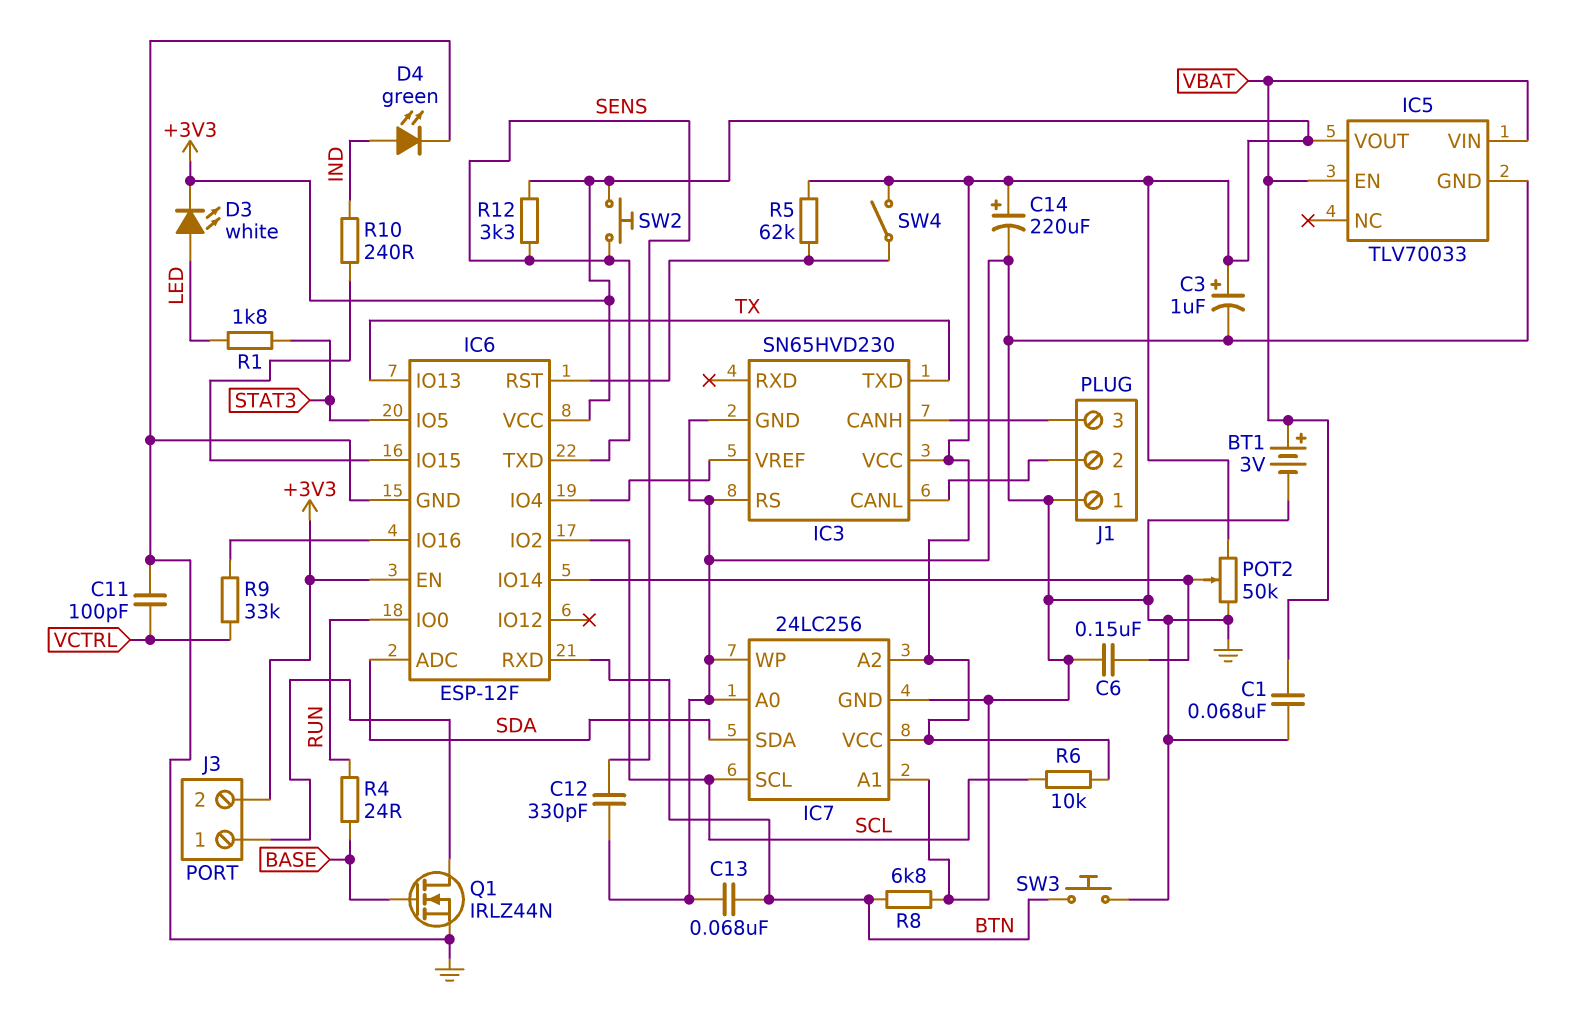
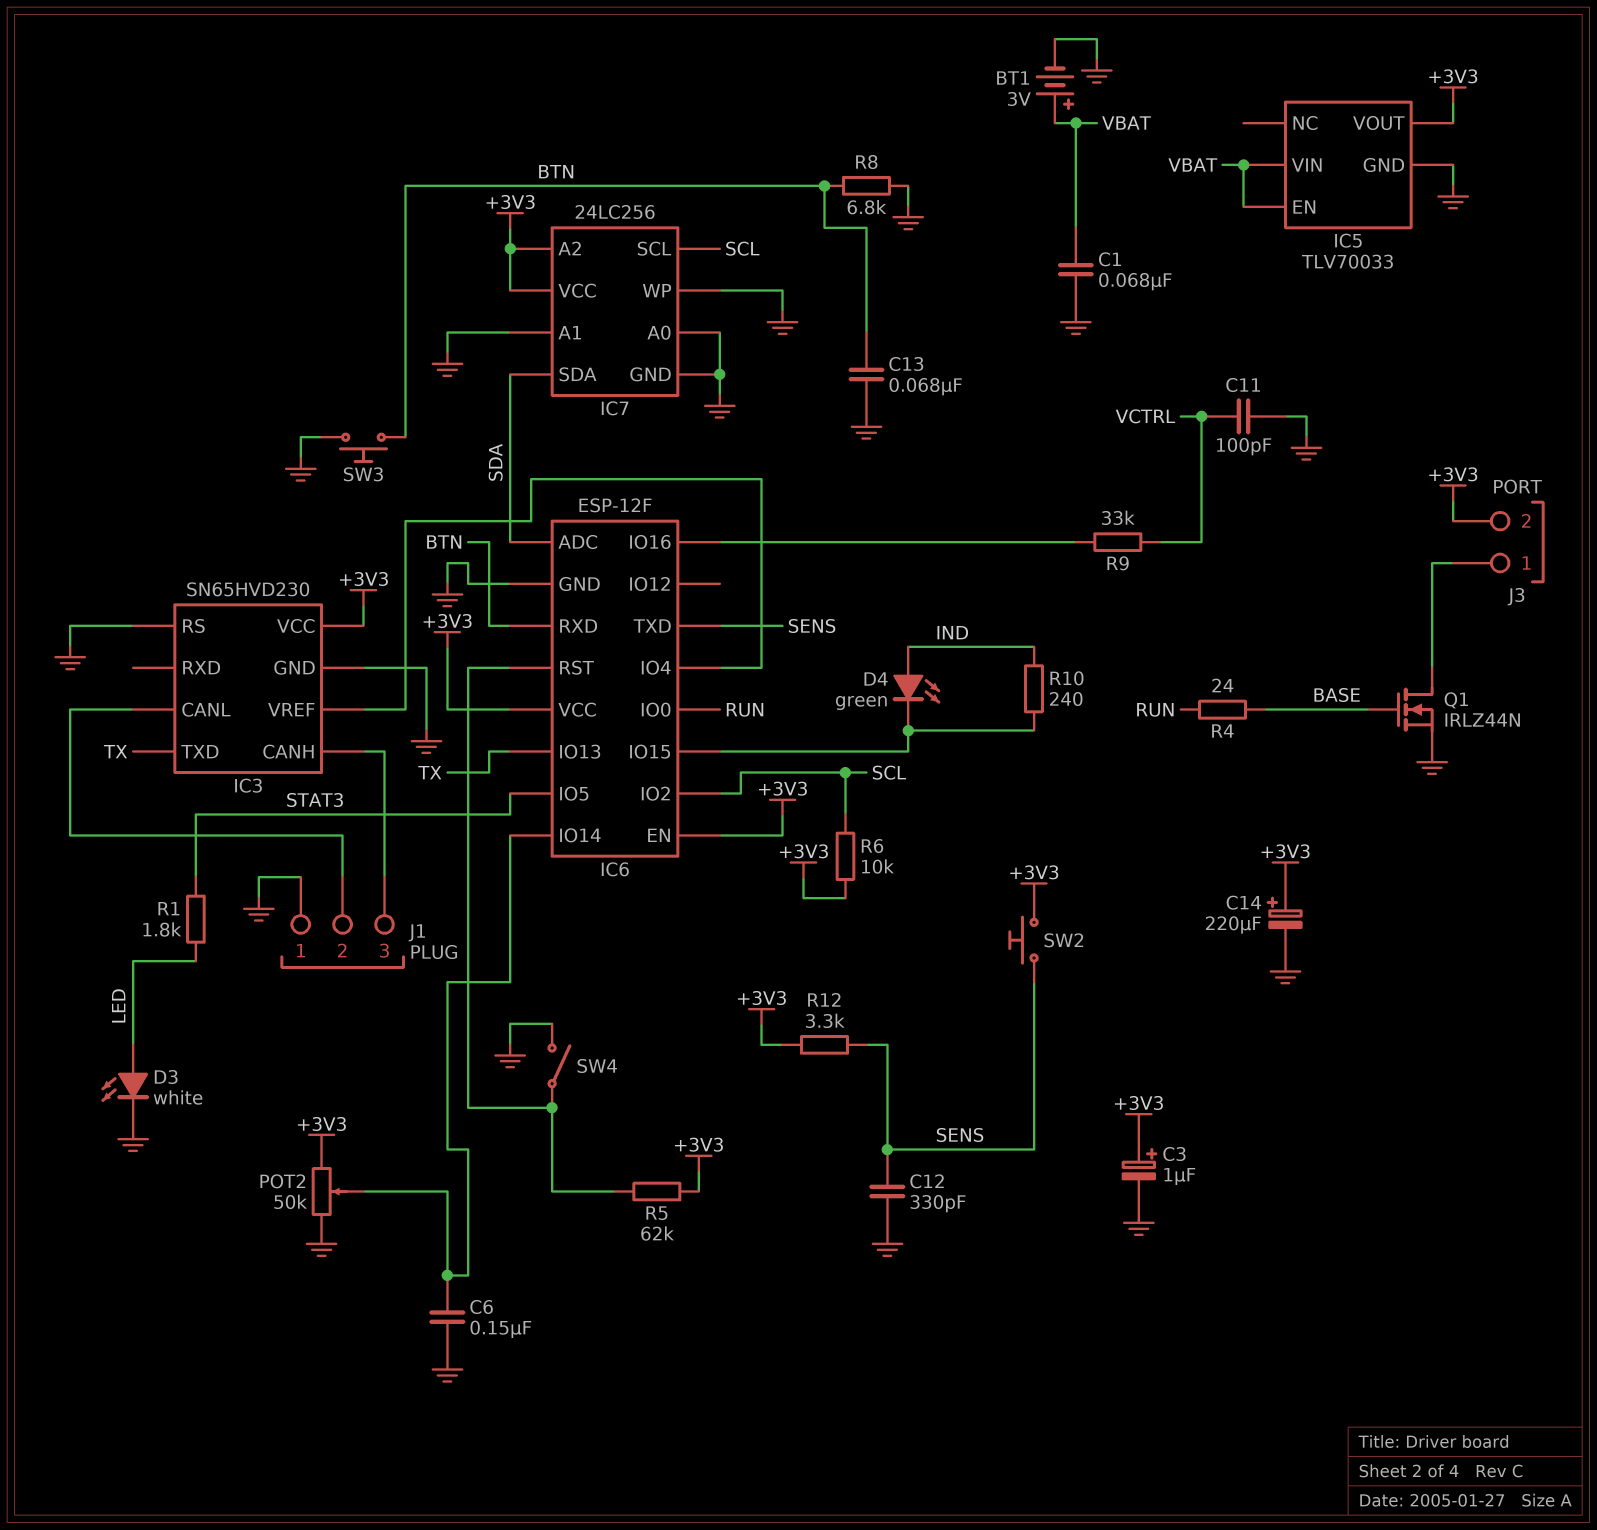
D3: LED white (A LED, K +3V3) -> LED white (A LED, K GND)
D4: LED green (A IND, K GND) -> LED green (A IND, K IC6/IO15)
SW4: switch (+3V3, IC6/RST) -> switch (GND, IC6/RST)

